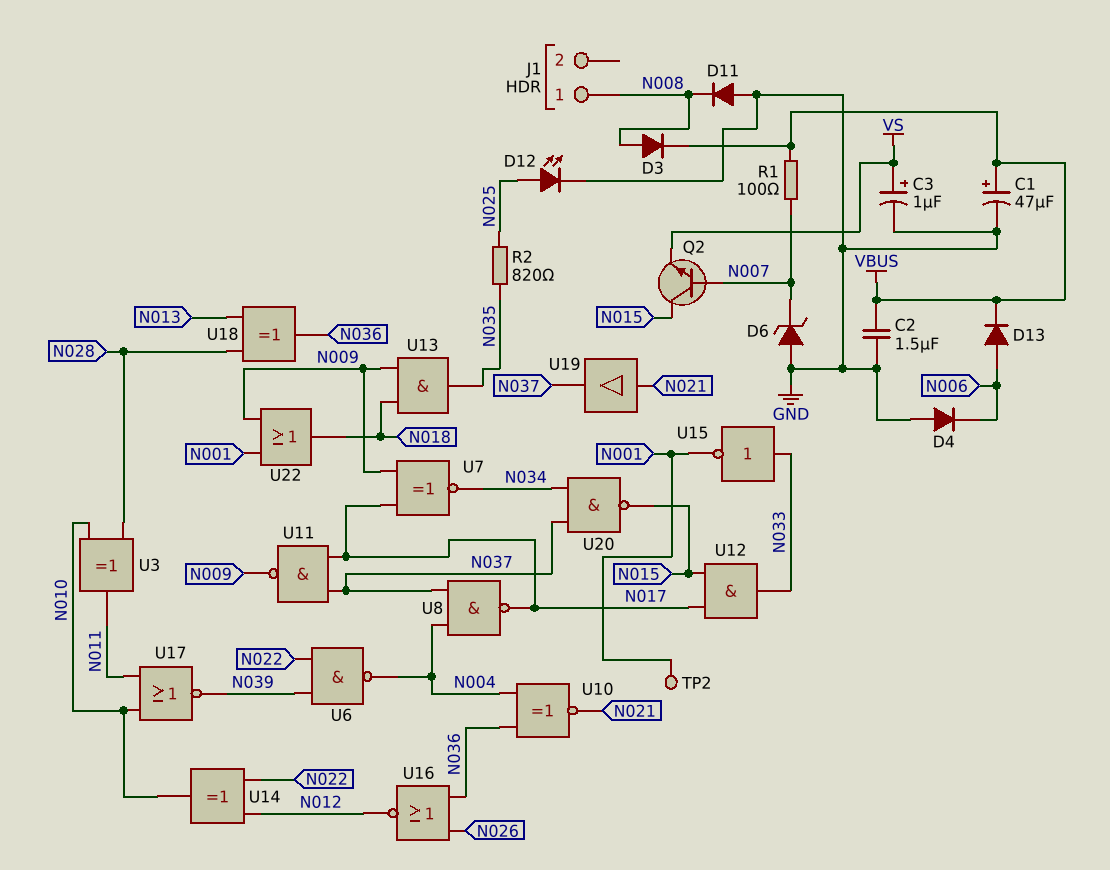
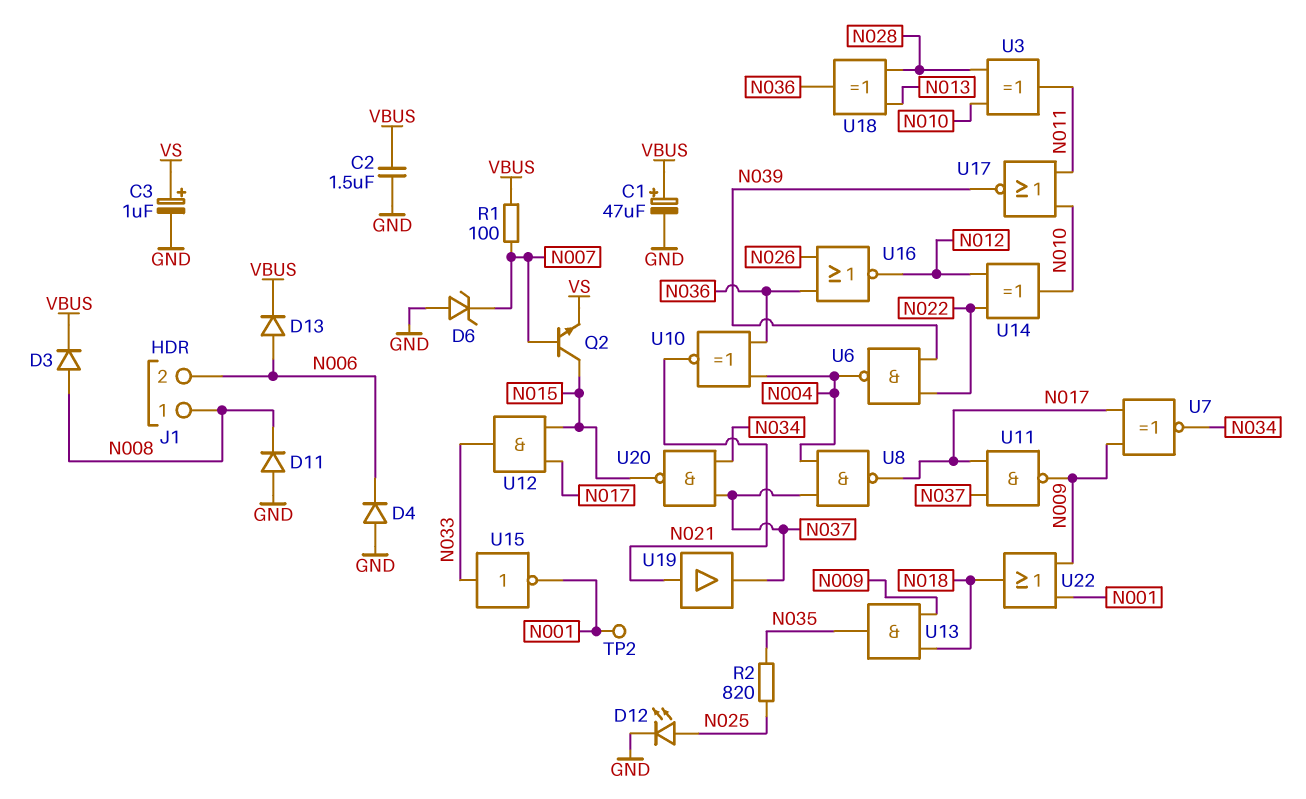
J1 pin 2: none -> N006

